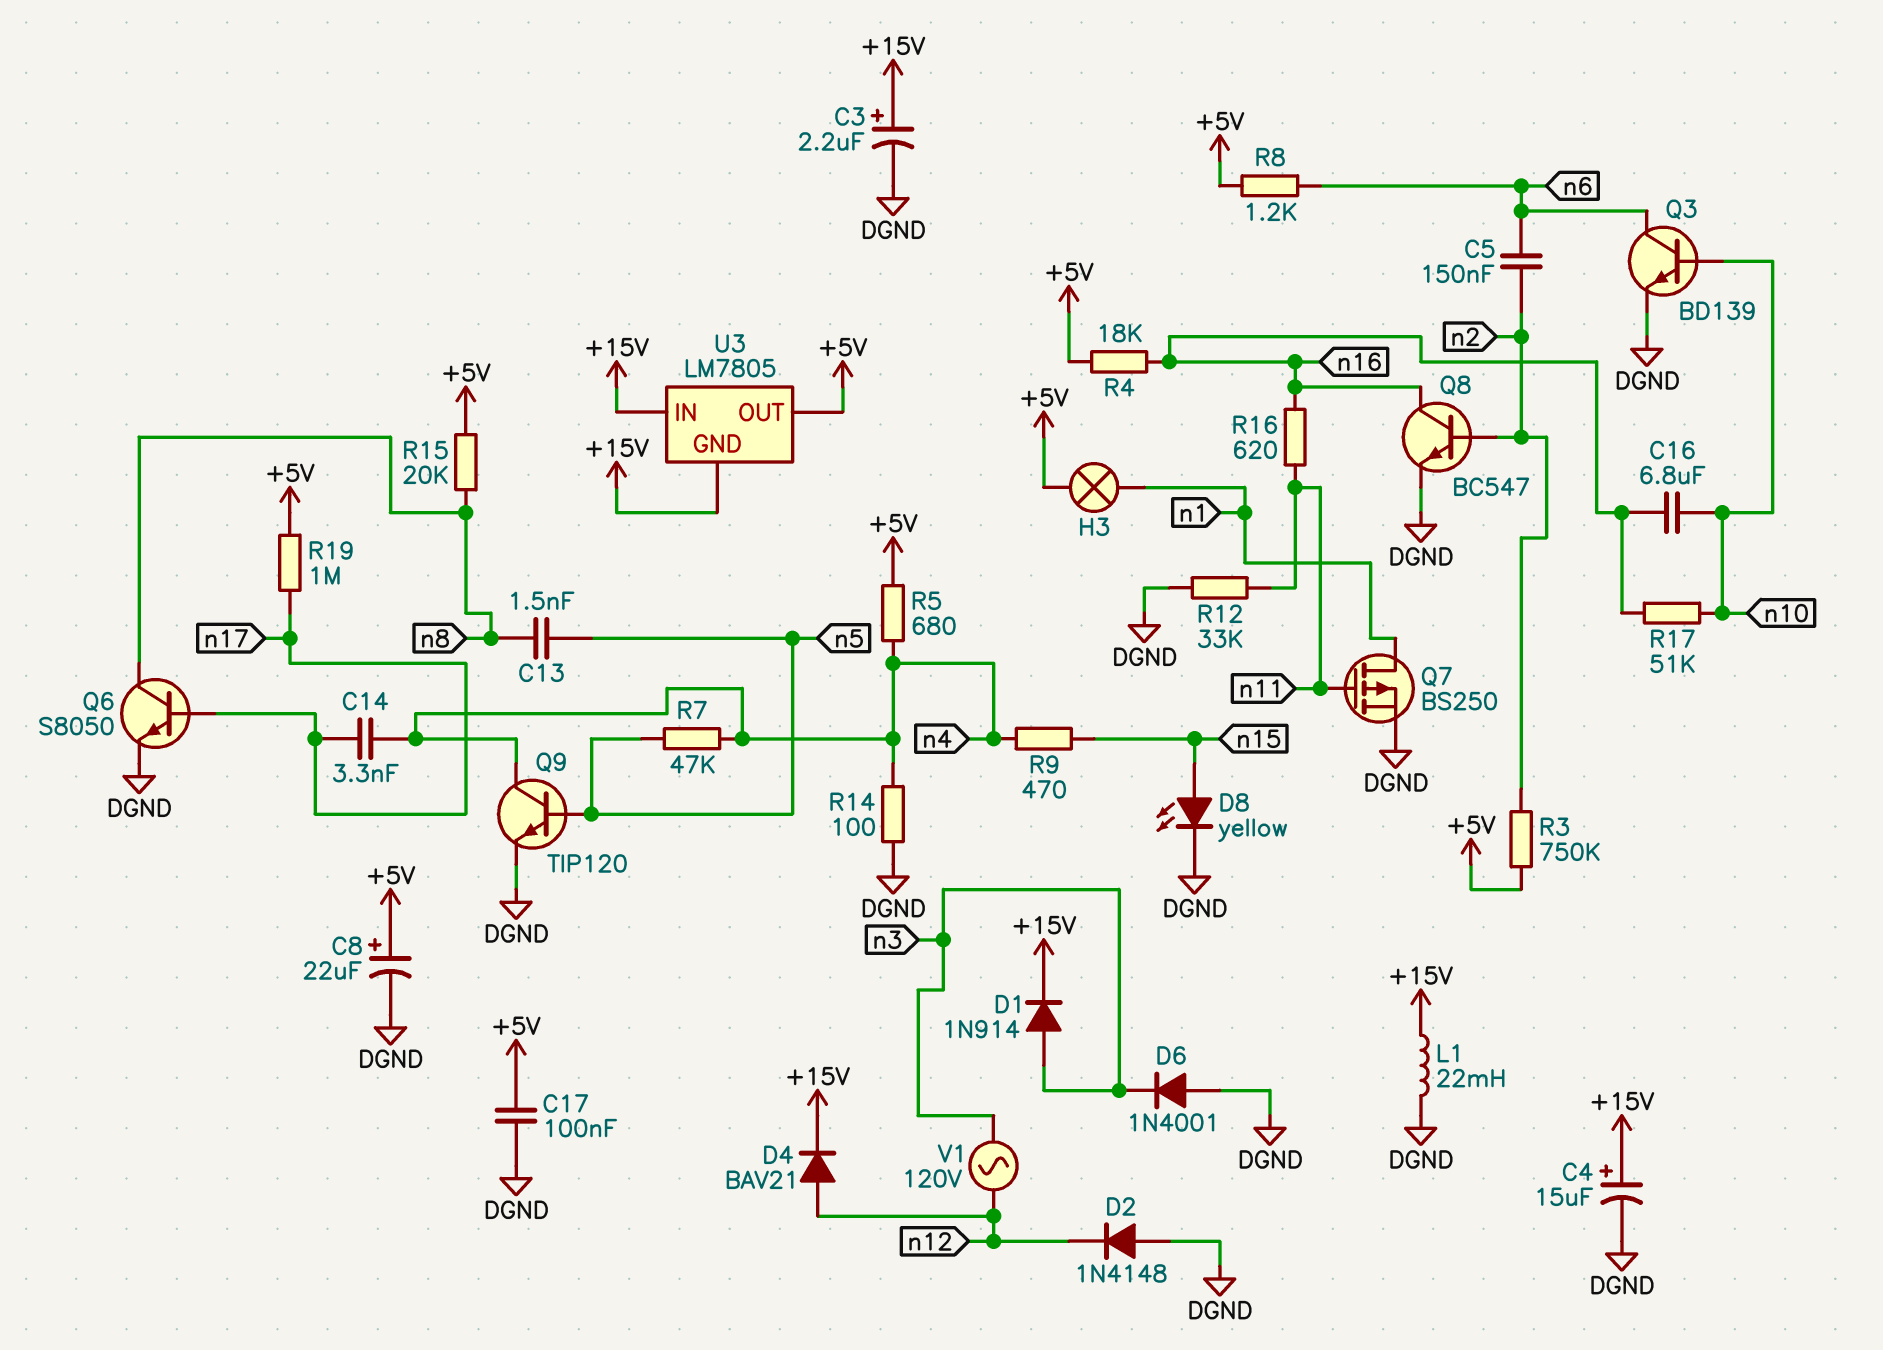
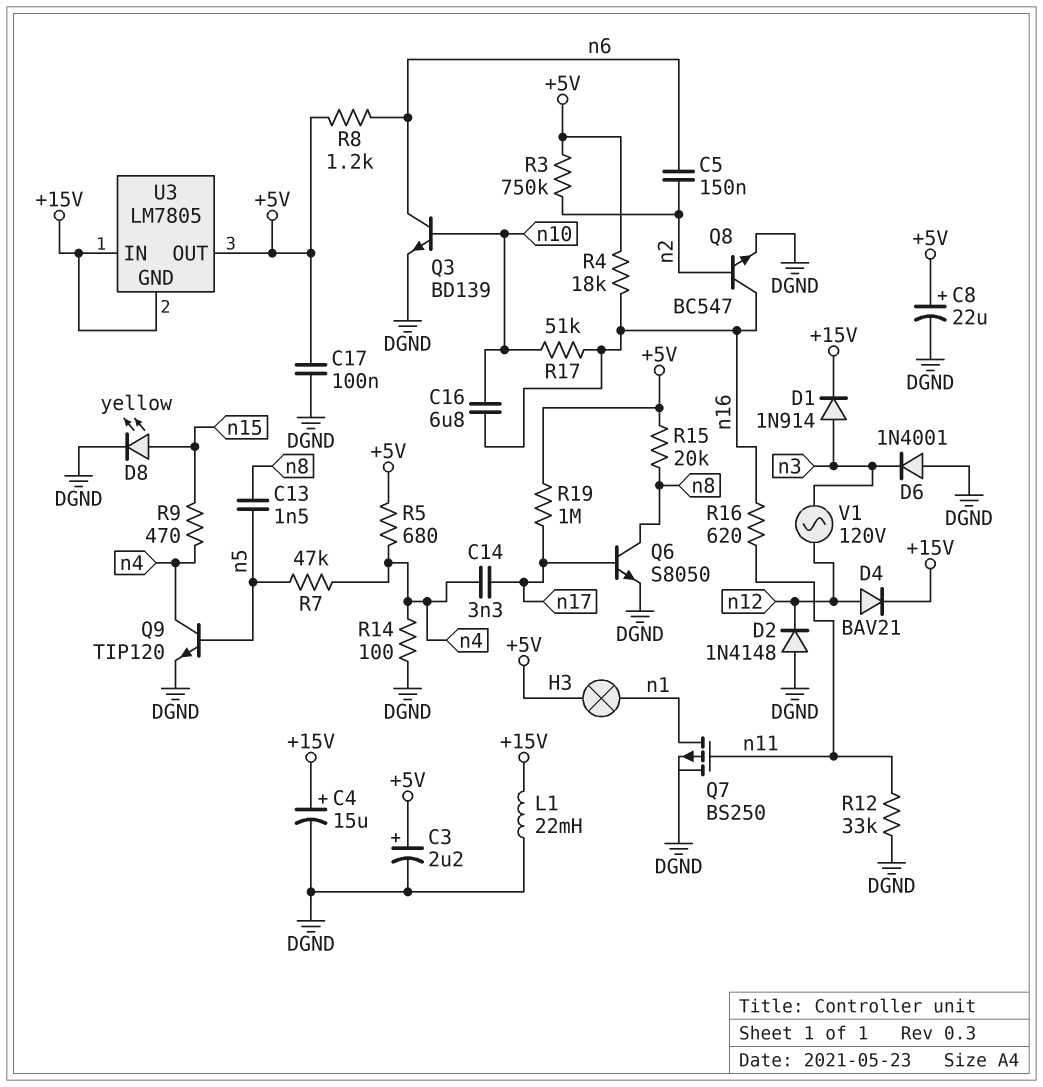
C3: 2.2uF (plus +15V, minus DGND) -> 2.2uF (plus +5V, minus DGND)

